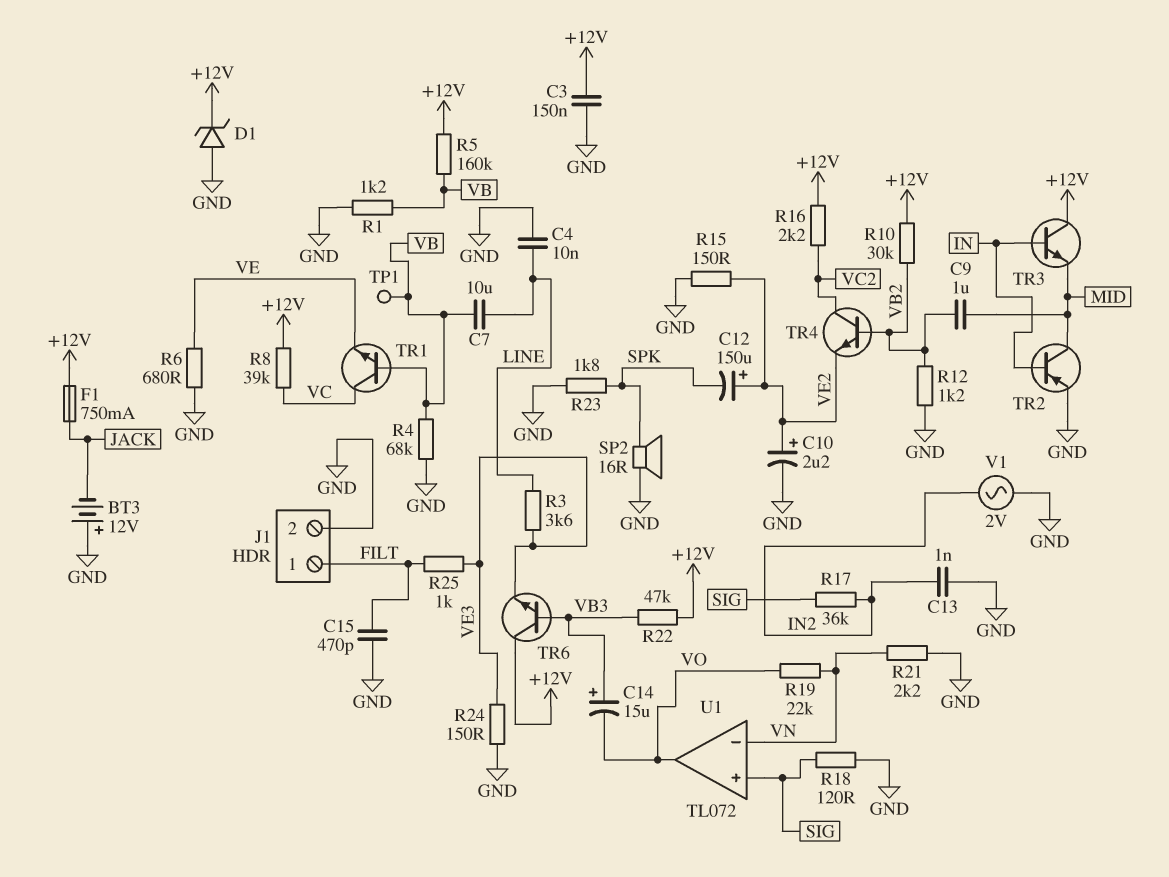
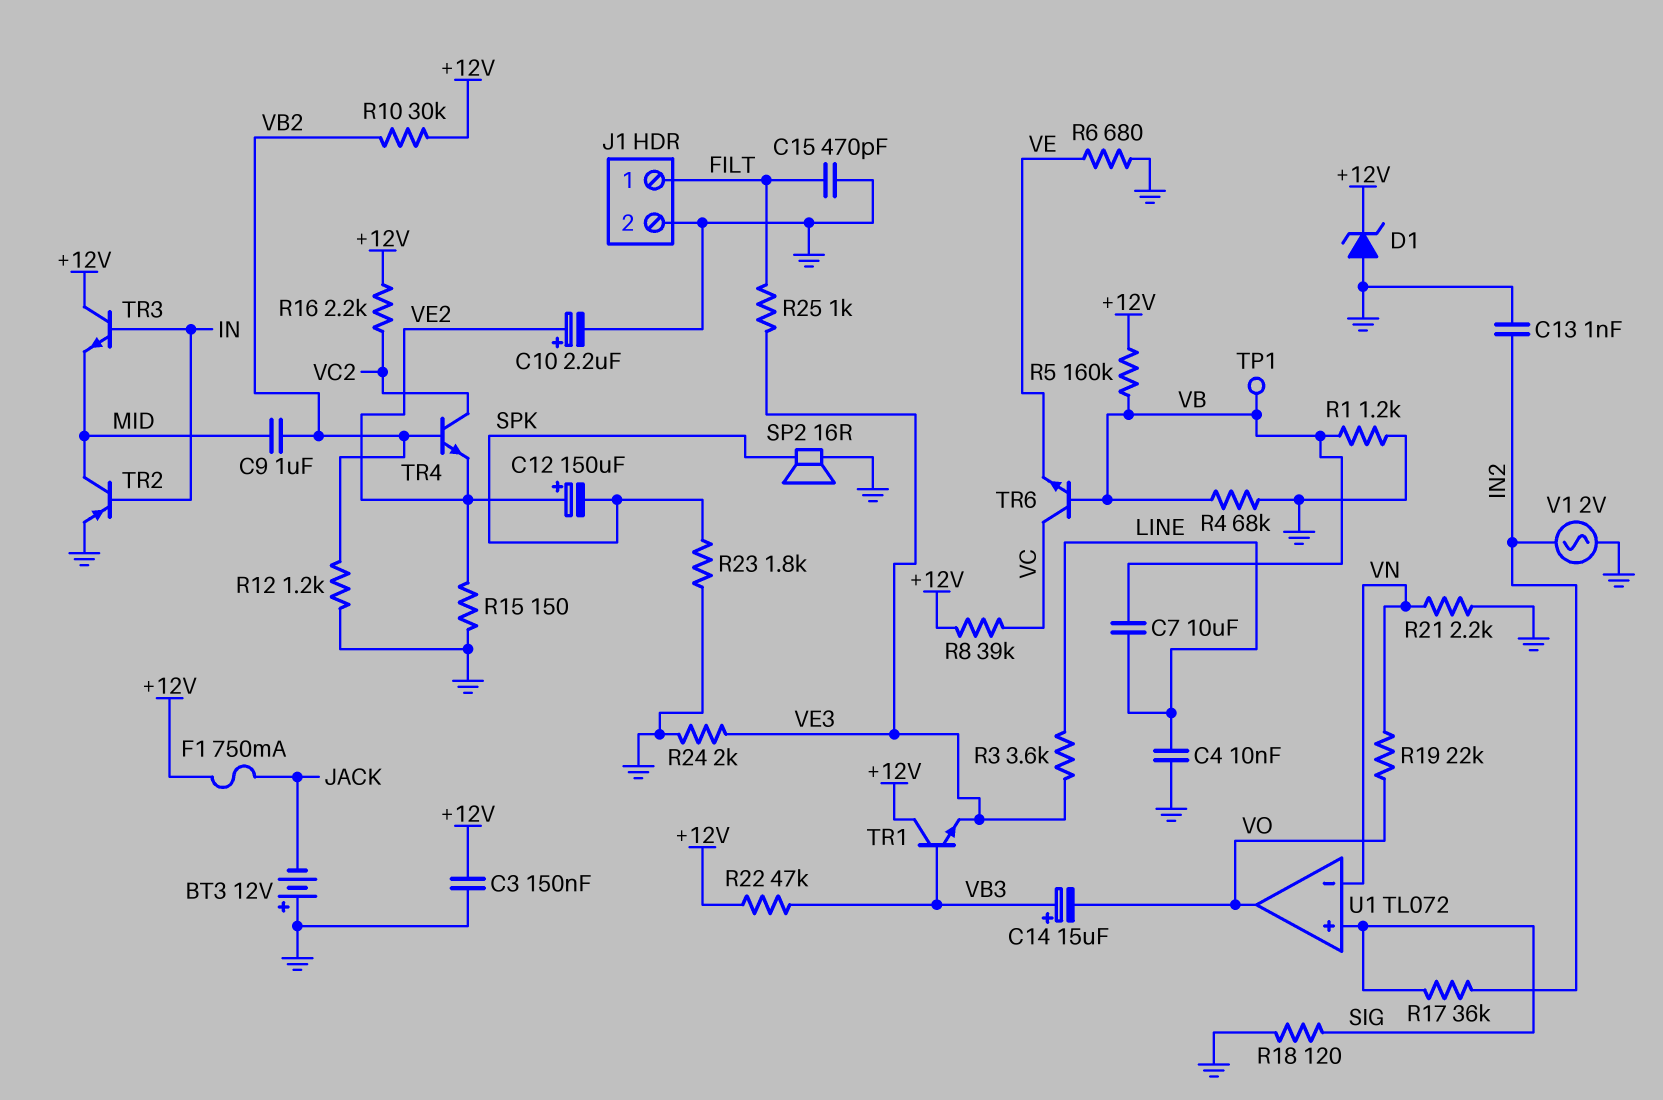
R24: 150 (GND, VE3) -> 2k (GND, VE3)
TR1: NPN (B VB, C VC, E VE) -> NPN (B VB3, C +12V, E VE3)
TR6: NPN (B VB3, C +12V, E VE3) -> NPN (B VB, C VC, E VE)

